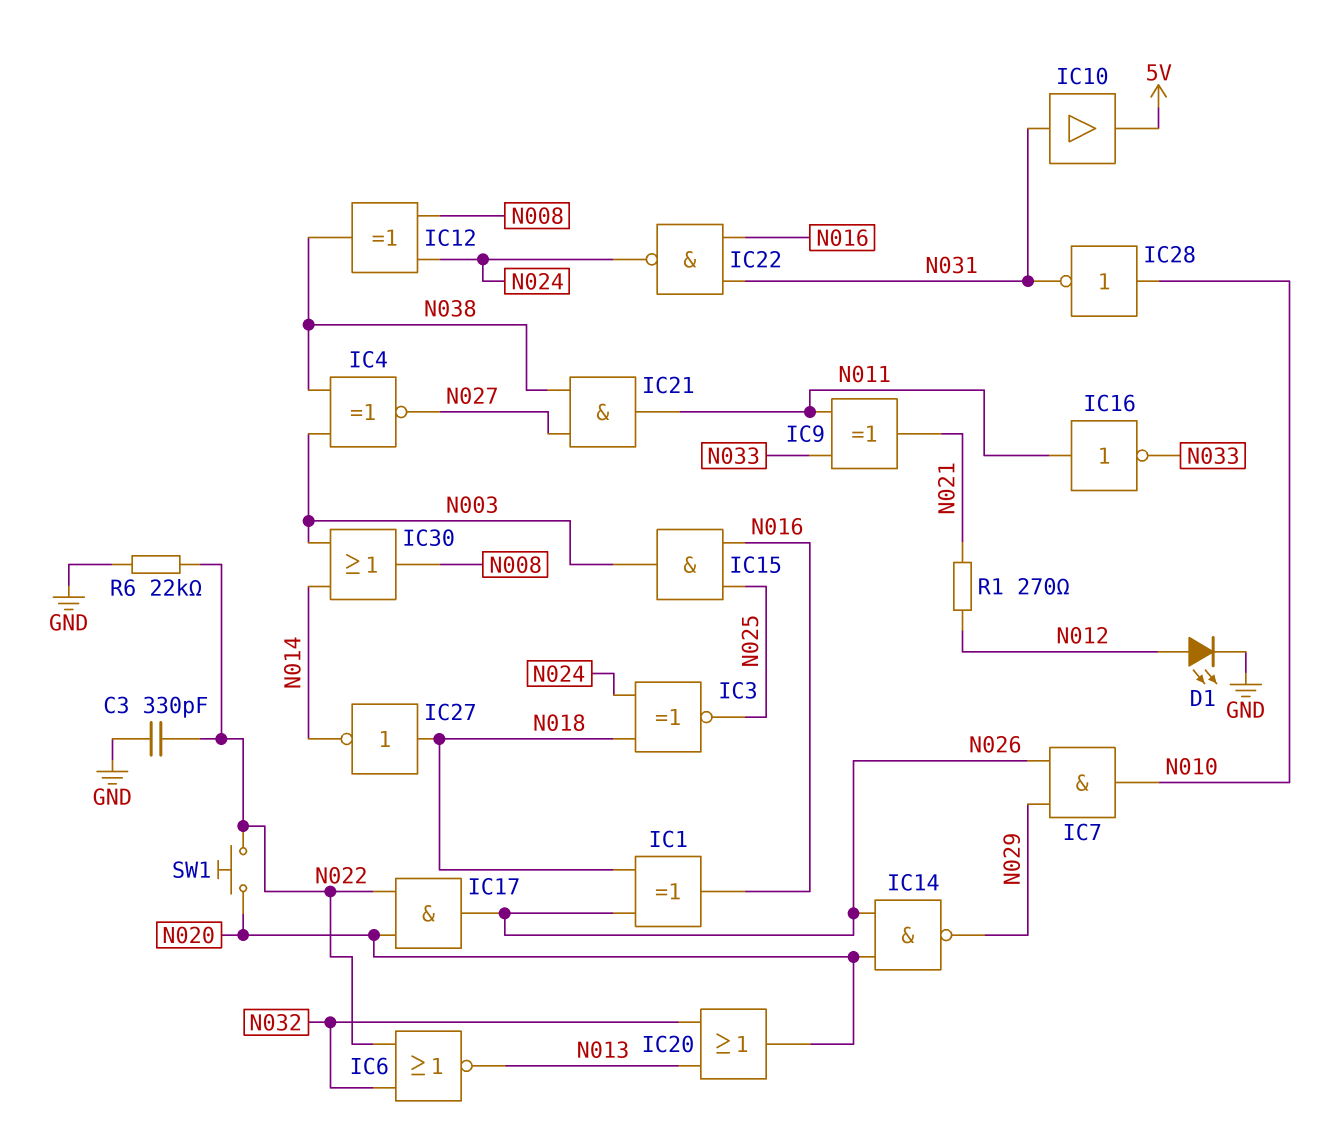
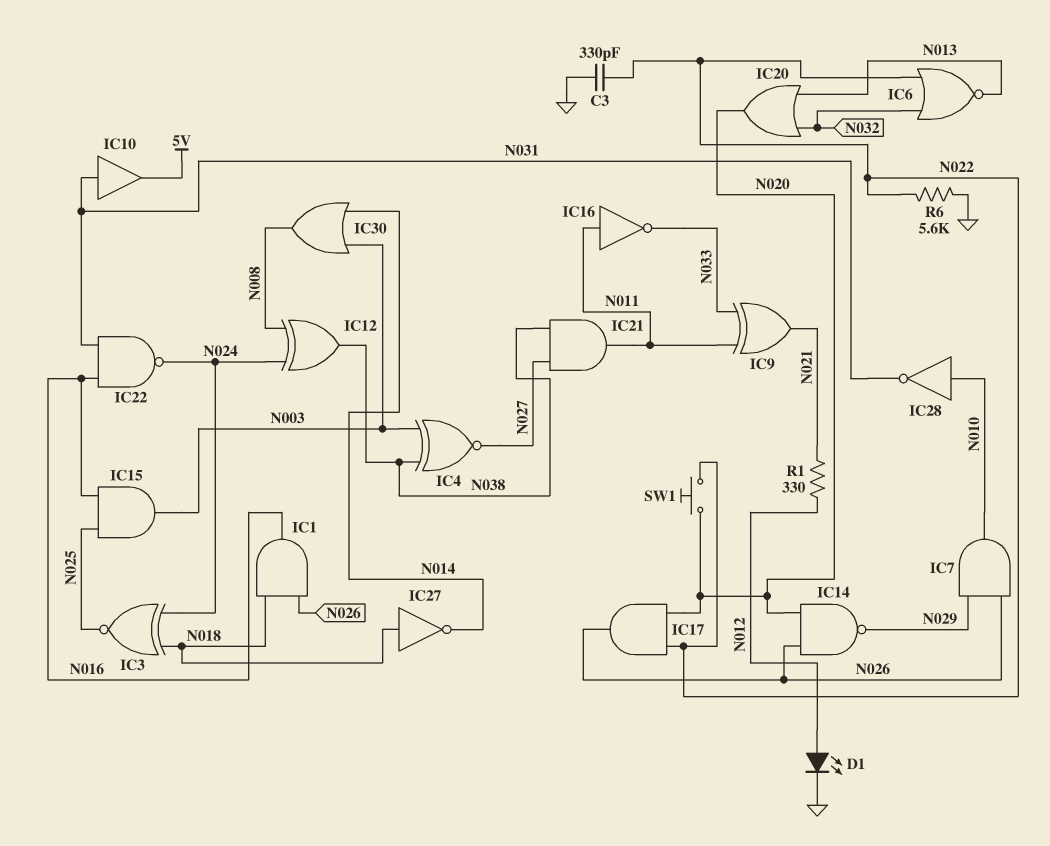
IC1: XOR (in N018, in N026, out N016) -> AND (in N018, in N026, out N016)
R1: 270 (N012, N021) -> 330 (N012, N021)
R6: 22k (GND, N022) -> 5.6k (GND, N022)

